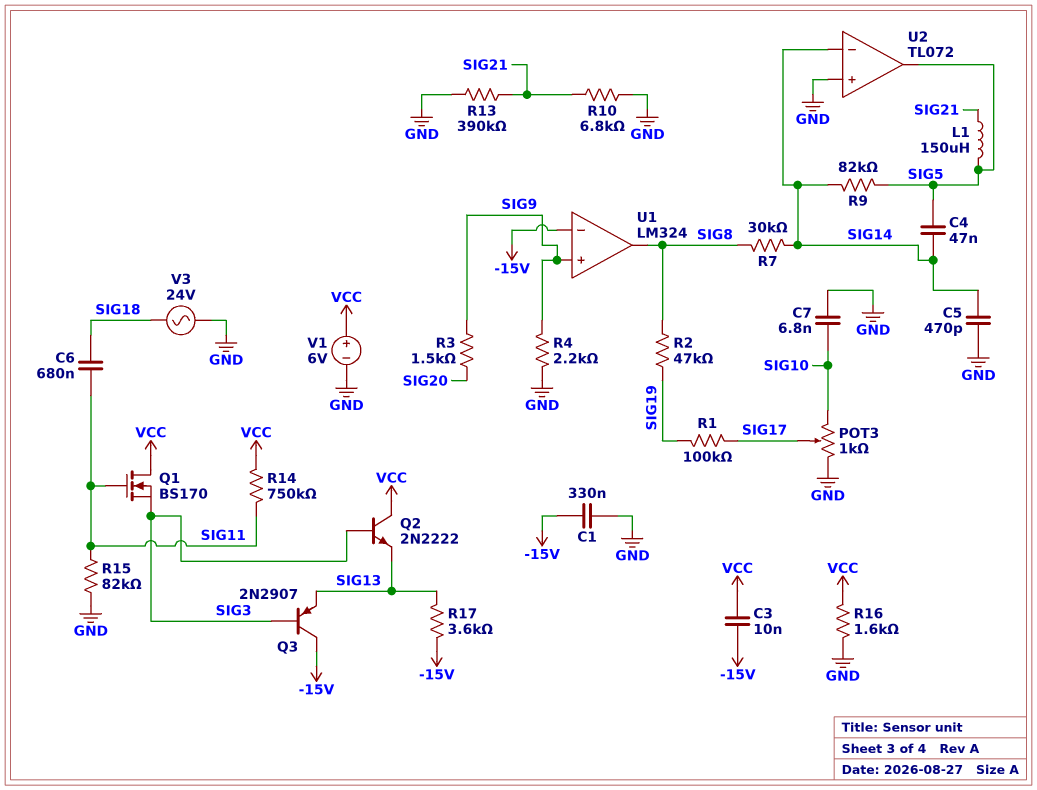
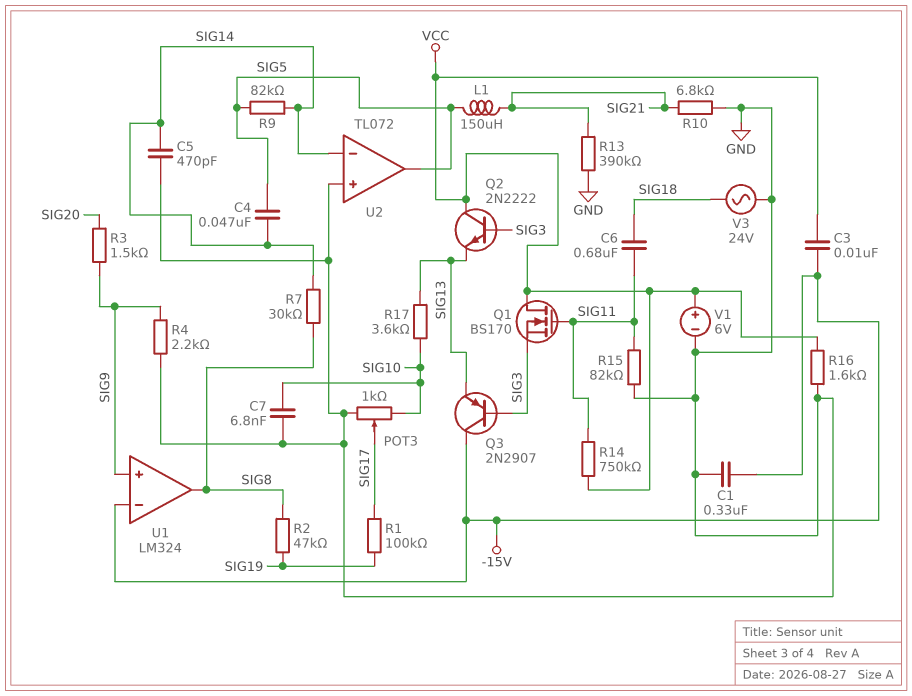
R17: 3.6k (-15V, SIG13) -> 3.6k (SIG10, SIG13)

